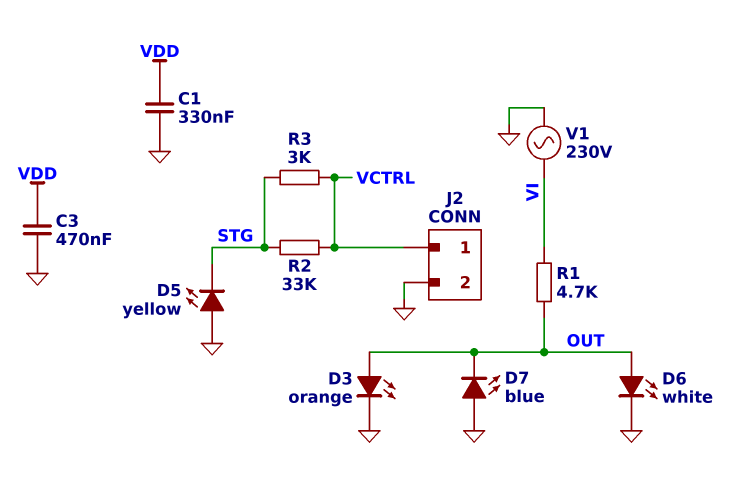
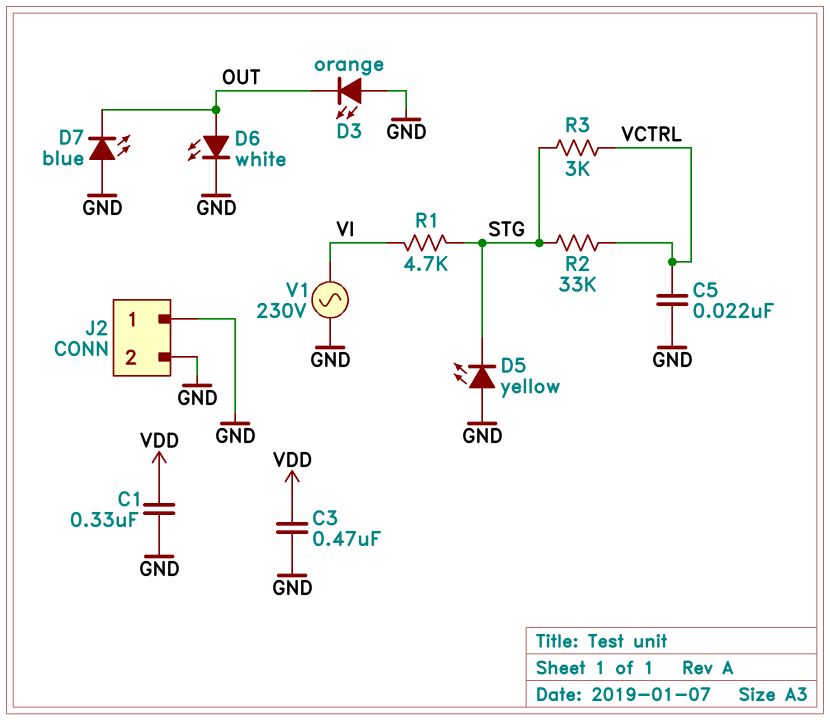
C5: none -> 22nF (GND, VCTRL)
D3: LED orange (A OUT, K GND) -> LED orange (A GND, K OUT)
J2 pin 1: VCTRL -> GND
R1: 4.7k (OUT, VI) -> 4.7k (STG, VI)

